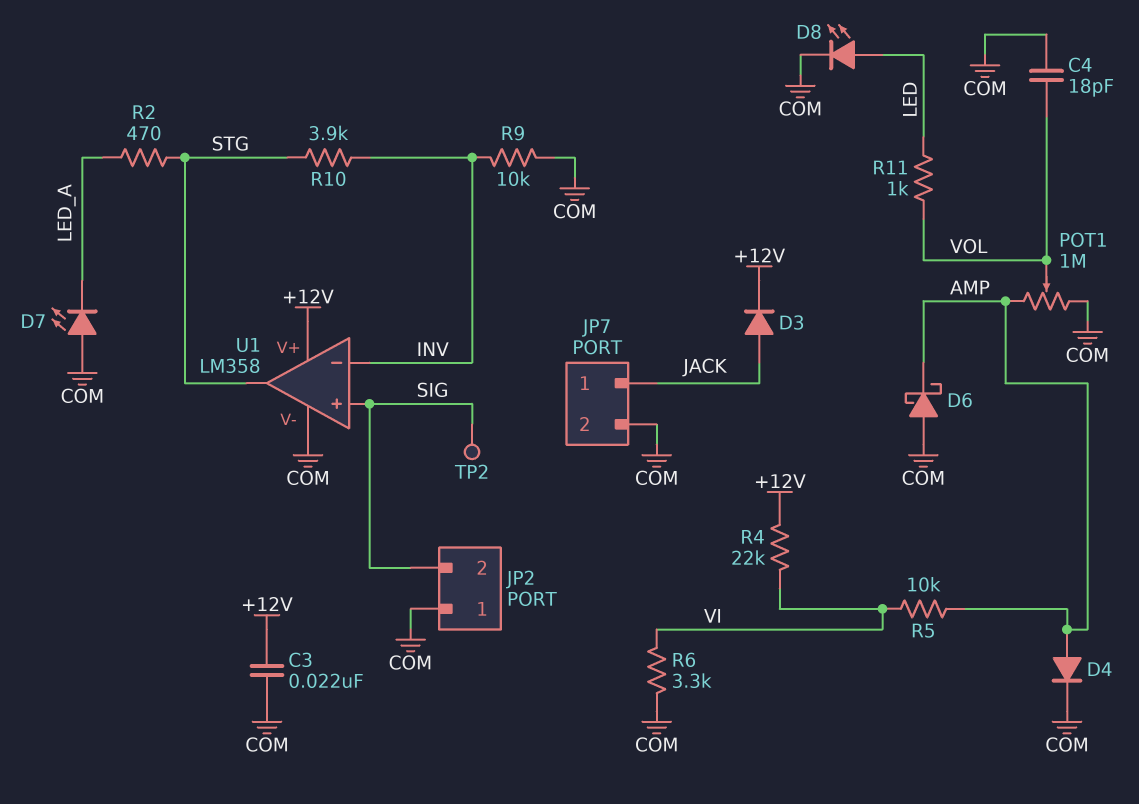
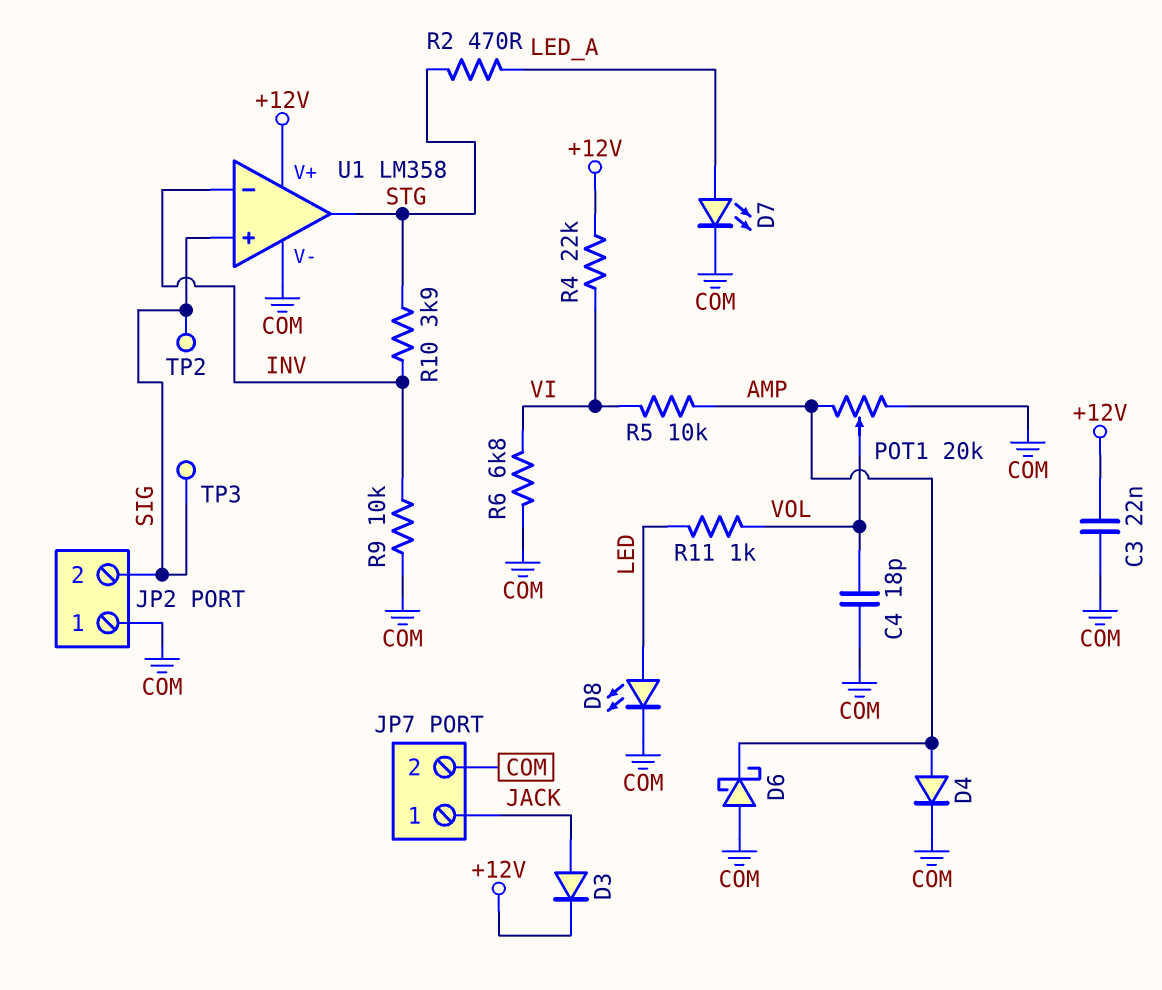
D7: LED (A COM, K LED_A) -> LED (A LED_A, K COM)
POT1: 1M (AMP, COM, wiper VOL) -> 20k (AMP, COM, wiper VOL)
R6: 3.3k (COM, VI) -> 6.8k (COM, VI)
TP3: none -> test point (SIG)

